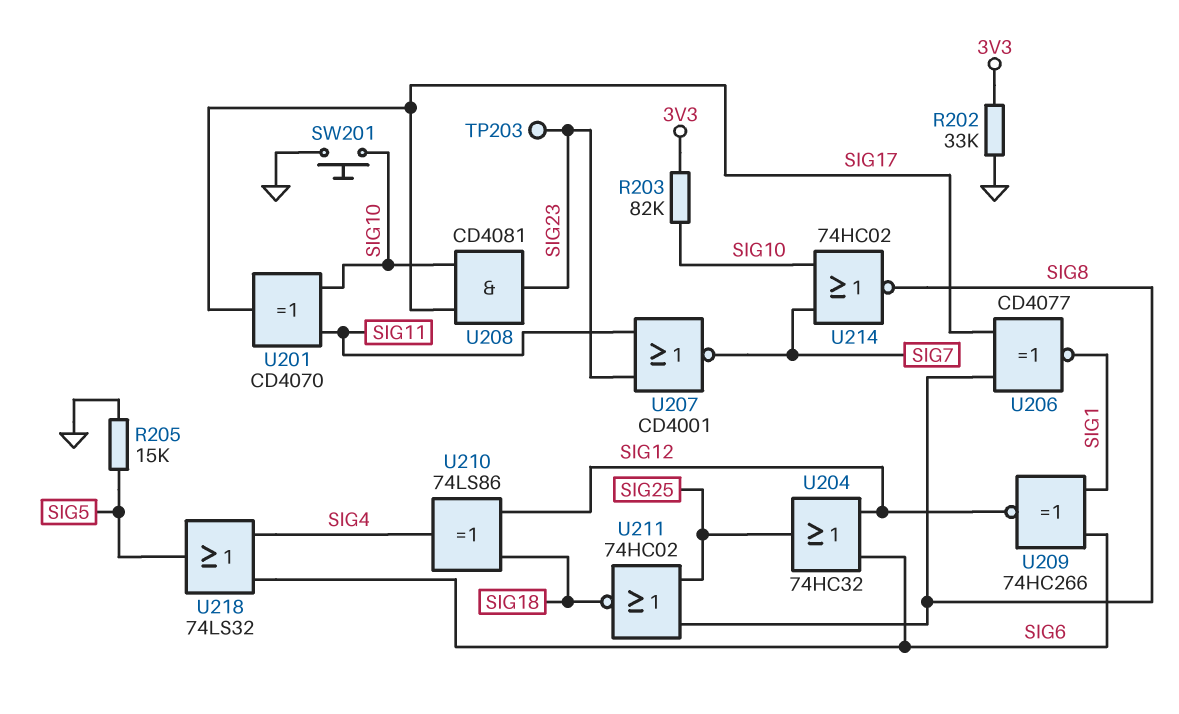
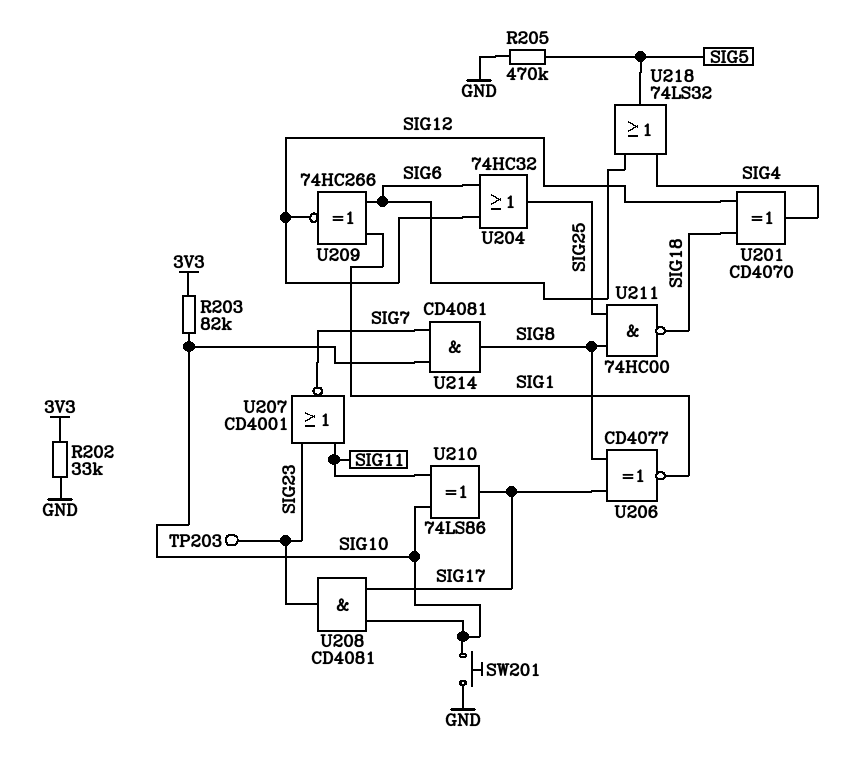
R205: 15k (GND, SIG5) -> 470k (GND, SIG5)
U201: XOR CD4070 (in SIG10, in SIG11, out SIG17) -> XOR CD4070 (in SIG12, in SIG18, out SIG4)
U210: XOR 74LS86 (in SIG12, in SIG18, out SIG4) -> XOR 74LS86 (in SIG10, in SIG11, out SIG17)
U211: NOR 74HC02 (in SIG8, in SIG25, out SIG18) -> NAND 74HC00 (in SIG8, in SIG25, out SIG18)
U214: NOR 74HC02 (in SIG7, in SIG10, out SIG8) -> AND CD4081 (in SIG7, in SIG10, out SIG8)

